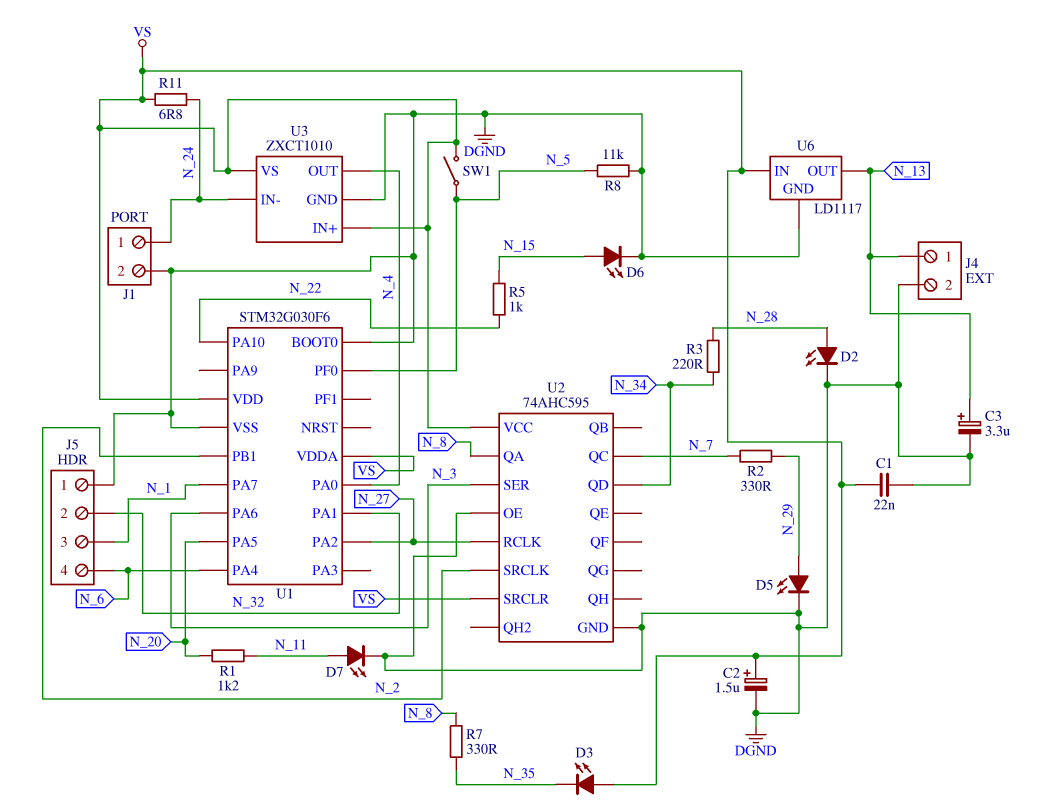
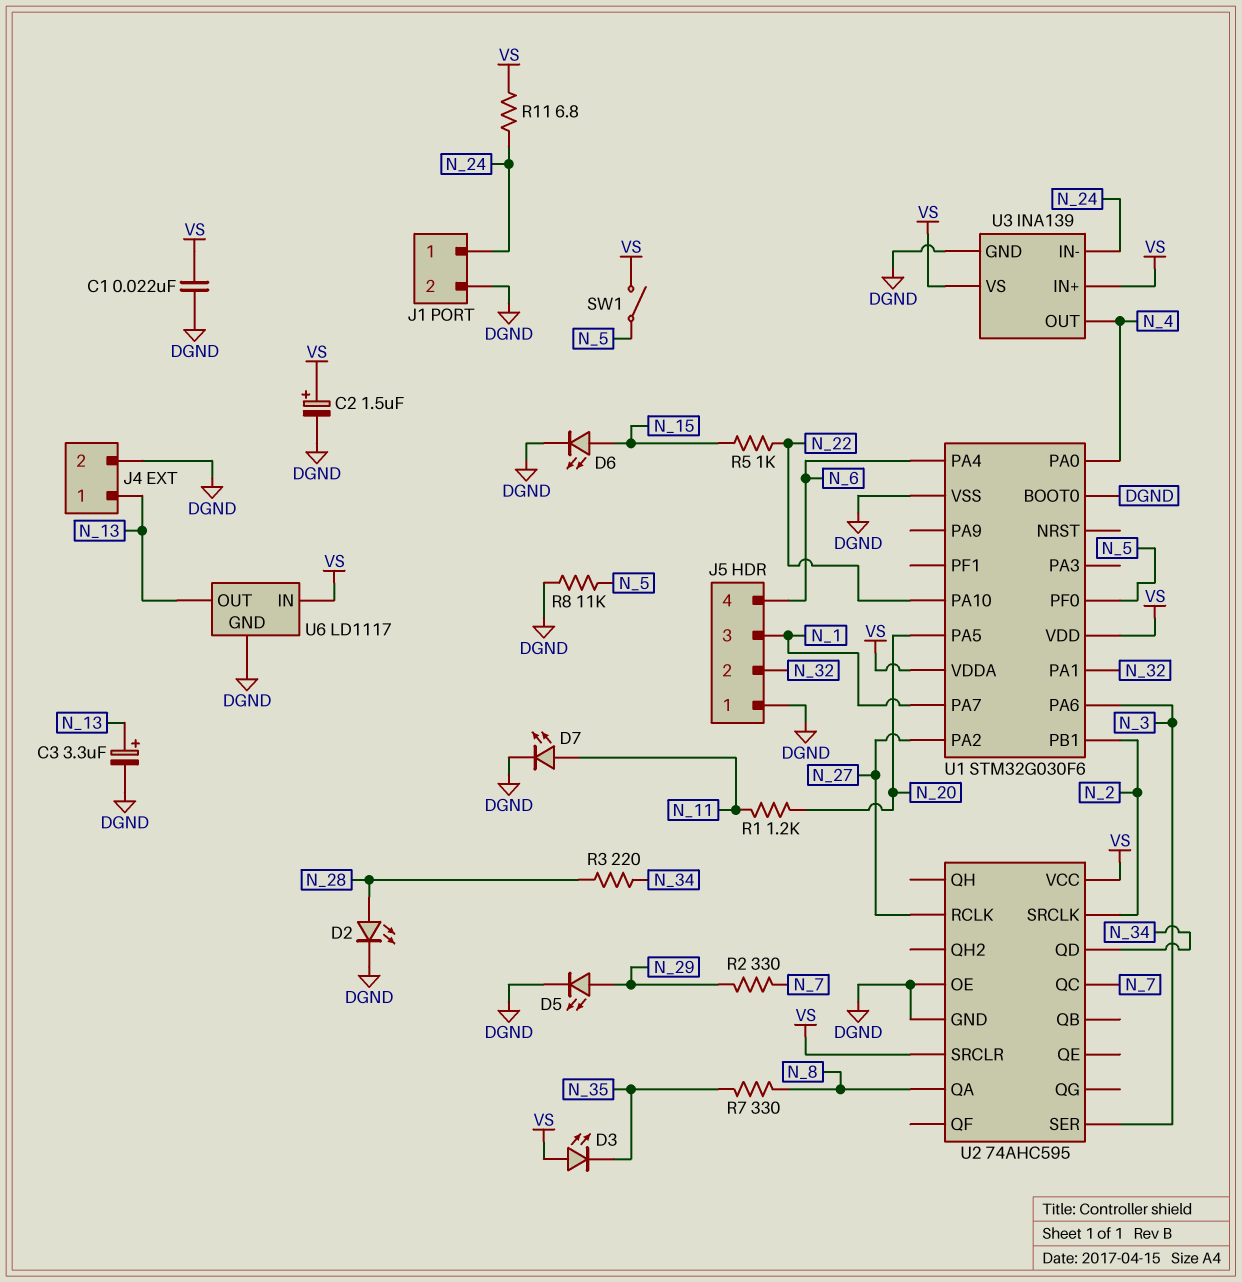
U3: ZXCT1010 -> INA139

